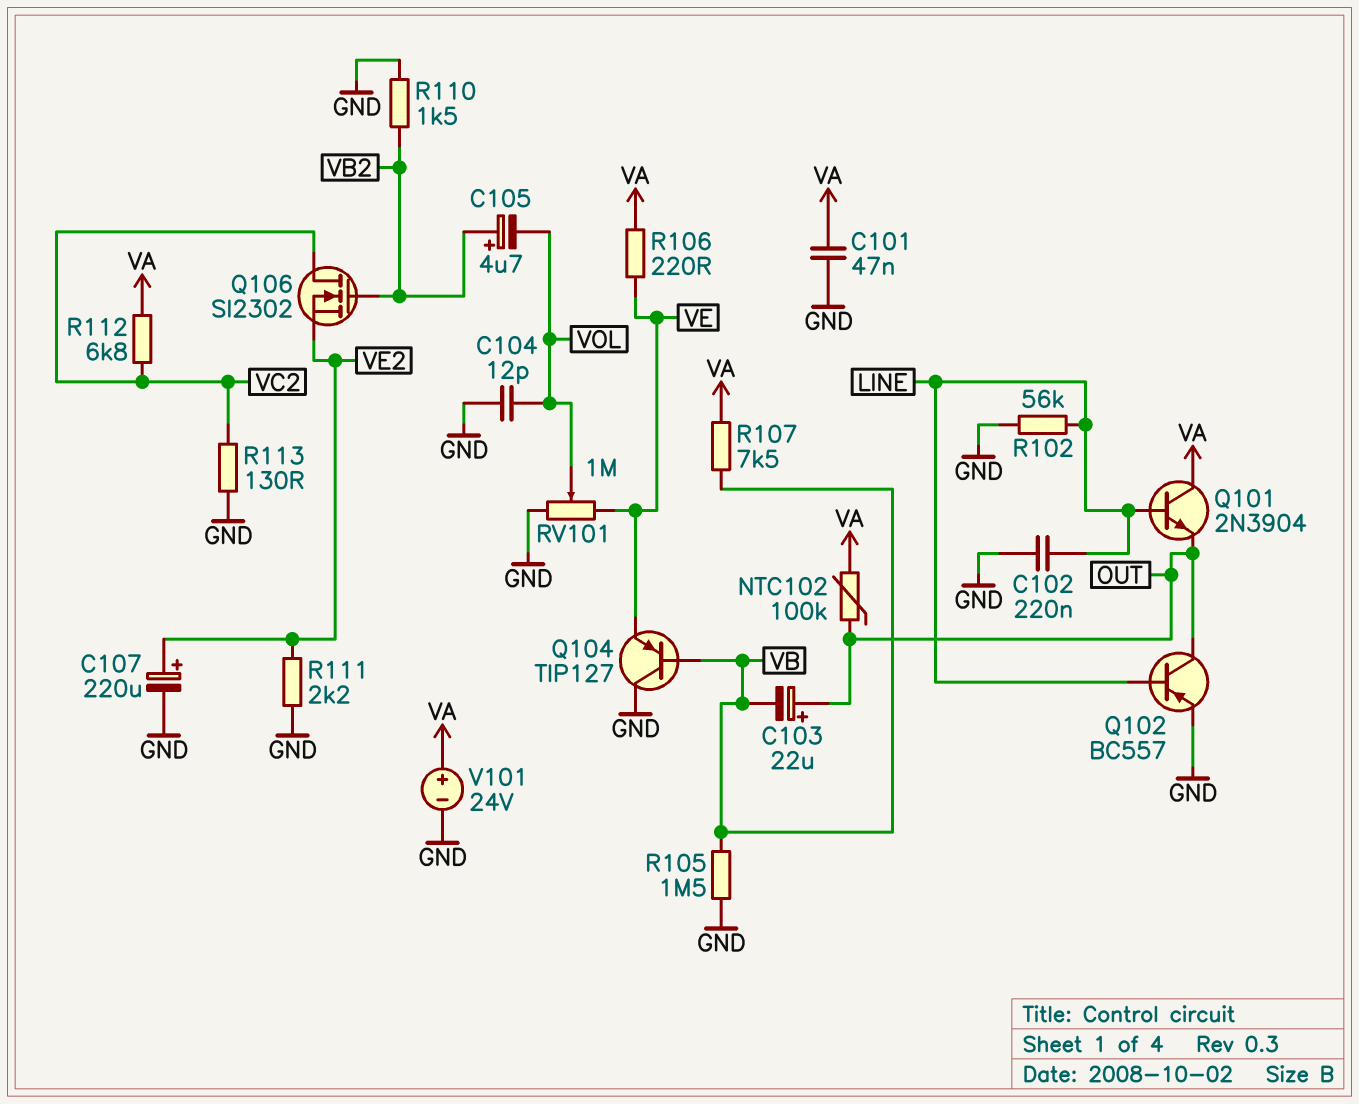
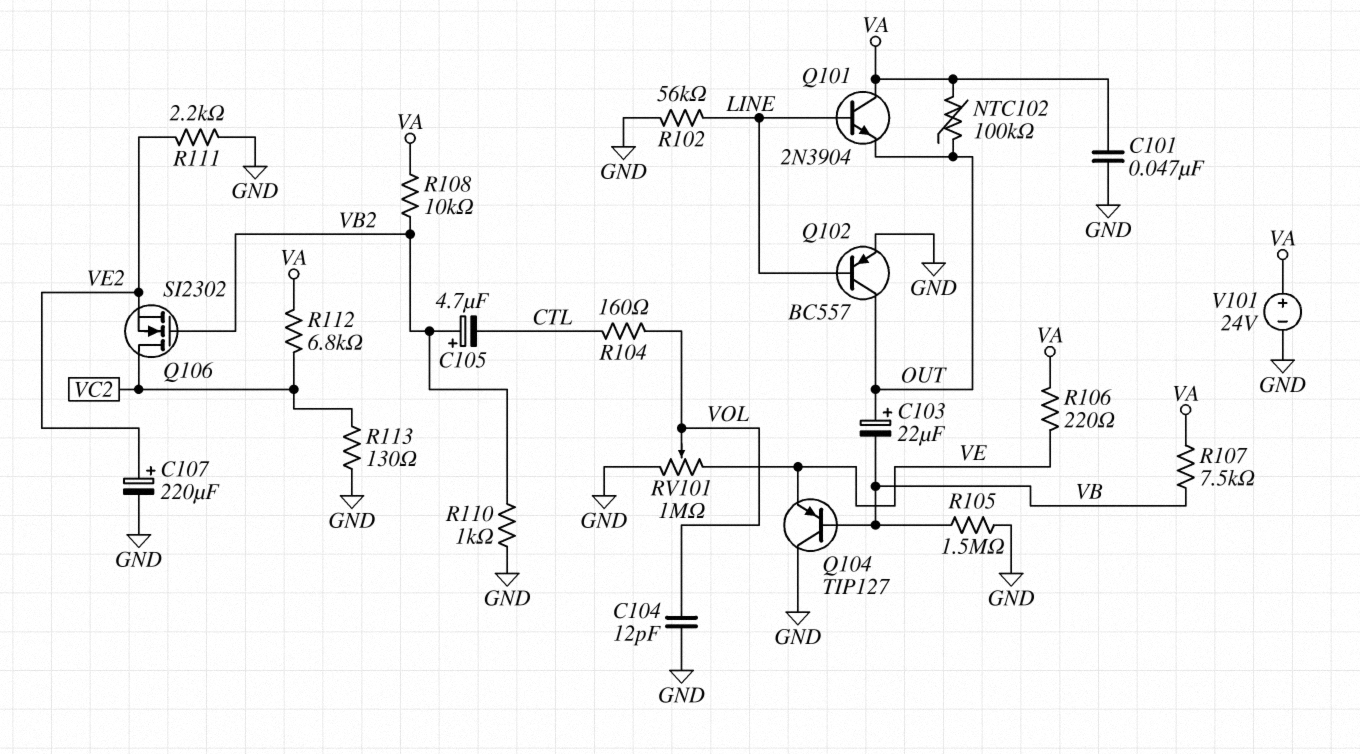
C102: 220nF (GND, LINE) -> none
C105: 4.7uF (plus VB2, minus VOL) -> 4.7uF (plus VB2, minus CTL)
R104: none -> 160 (CTL, VOL)
R108: none -> 10k (VA, VB2)
R110: 1.5k (GND, VB2) -> 1k (GND, VB2)

